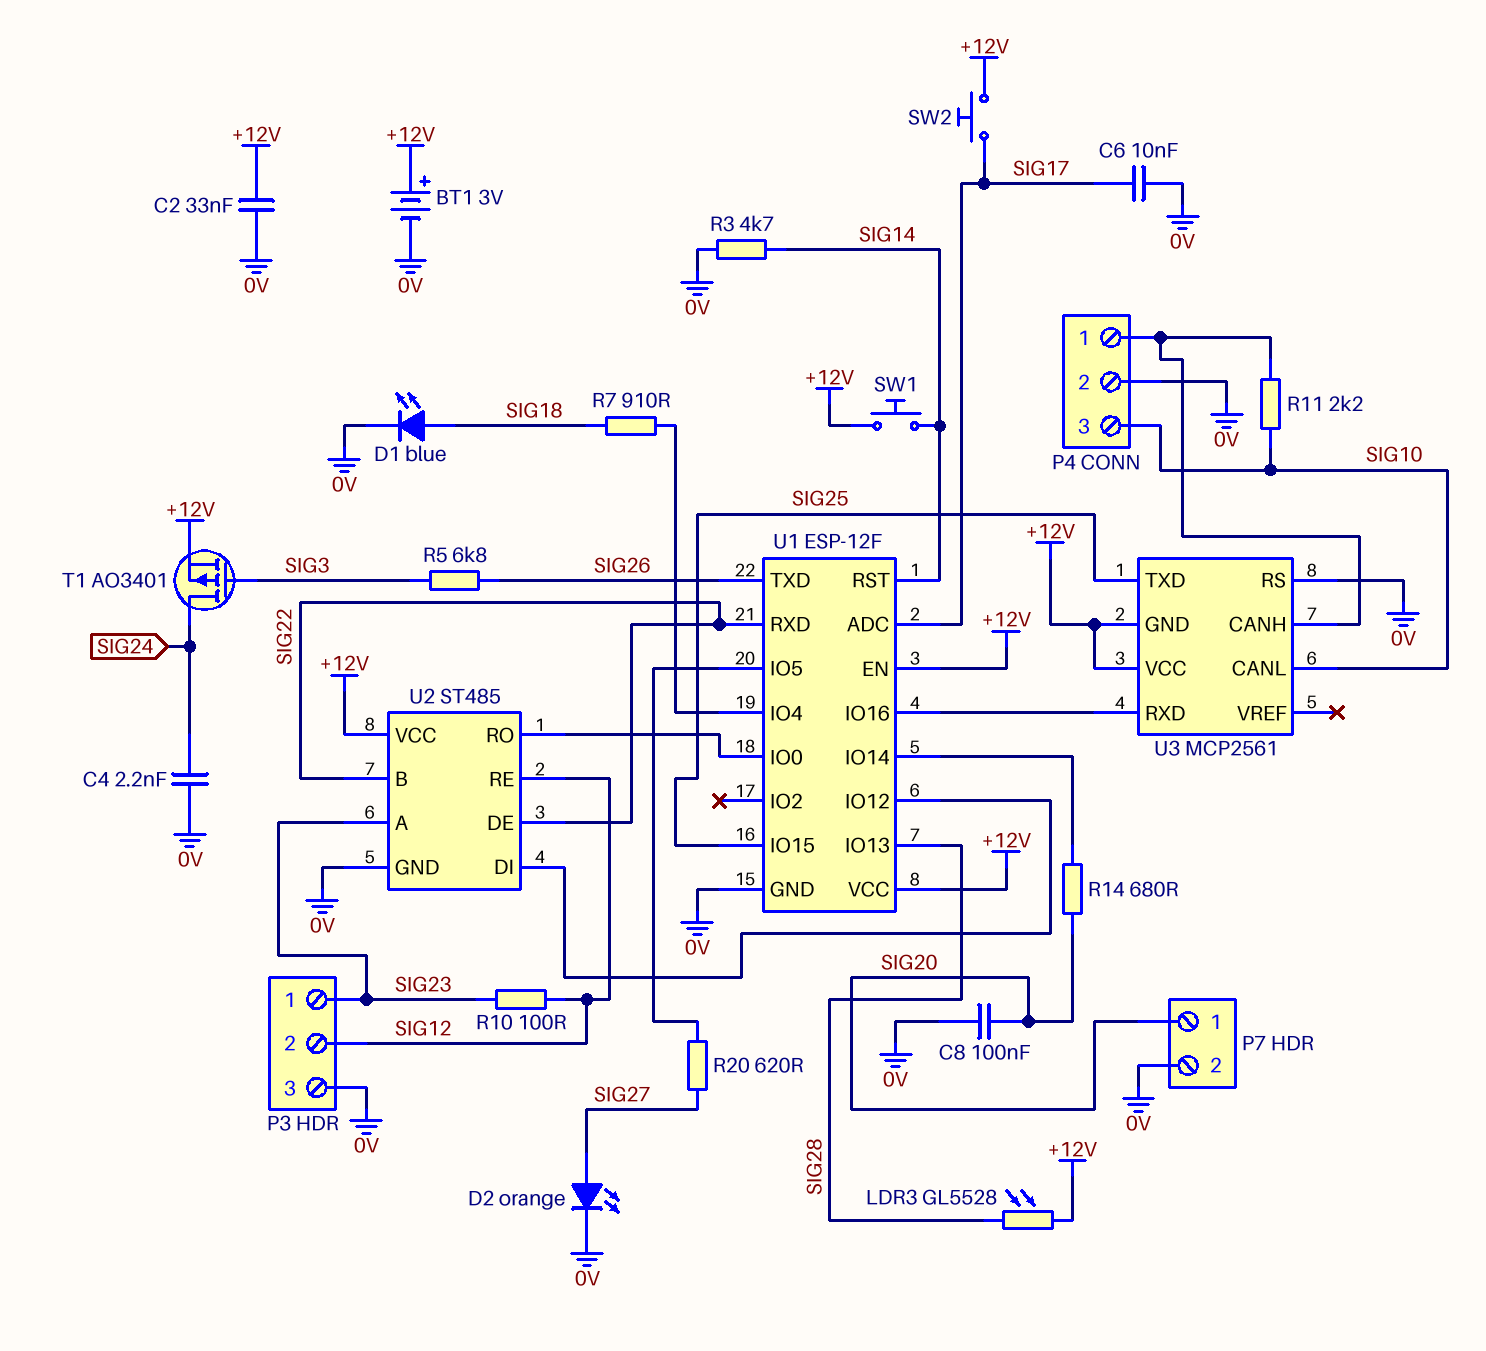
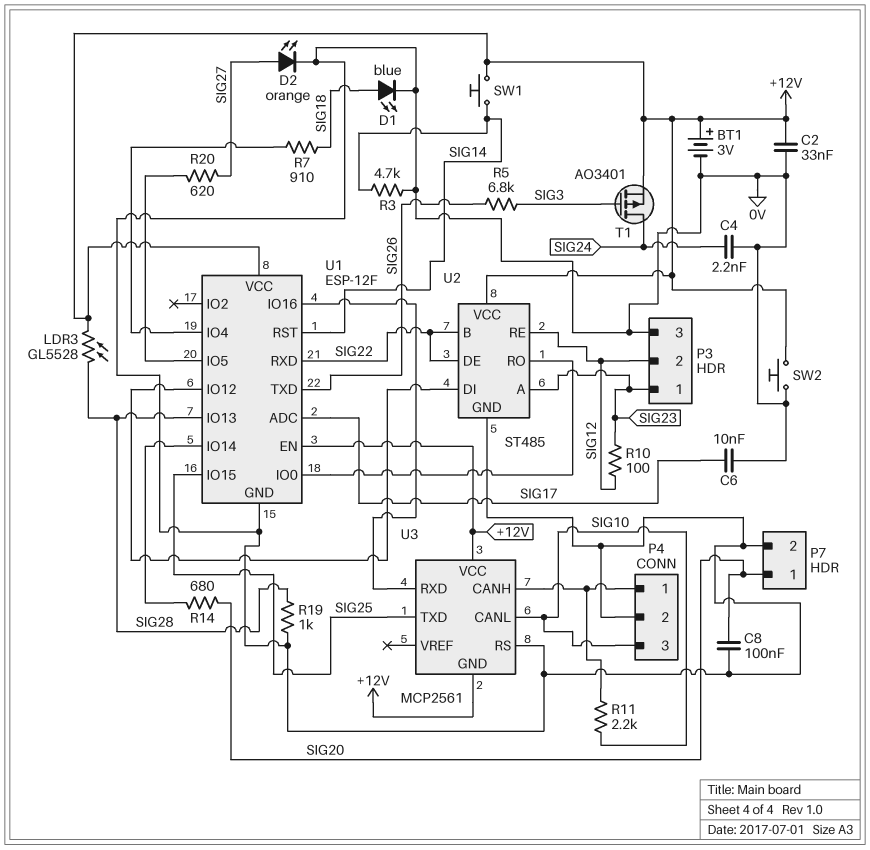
R19: none -> 1k (0V, SIG28)
SW2: button (+12V, SIG17) -> button (+12V, 0V)

